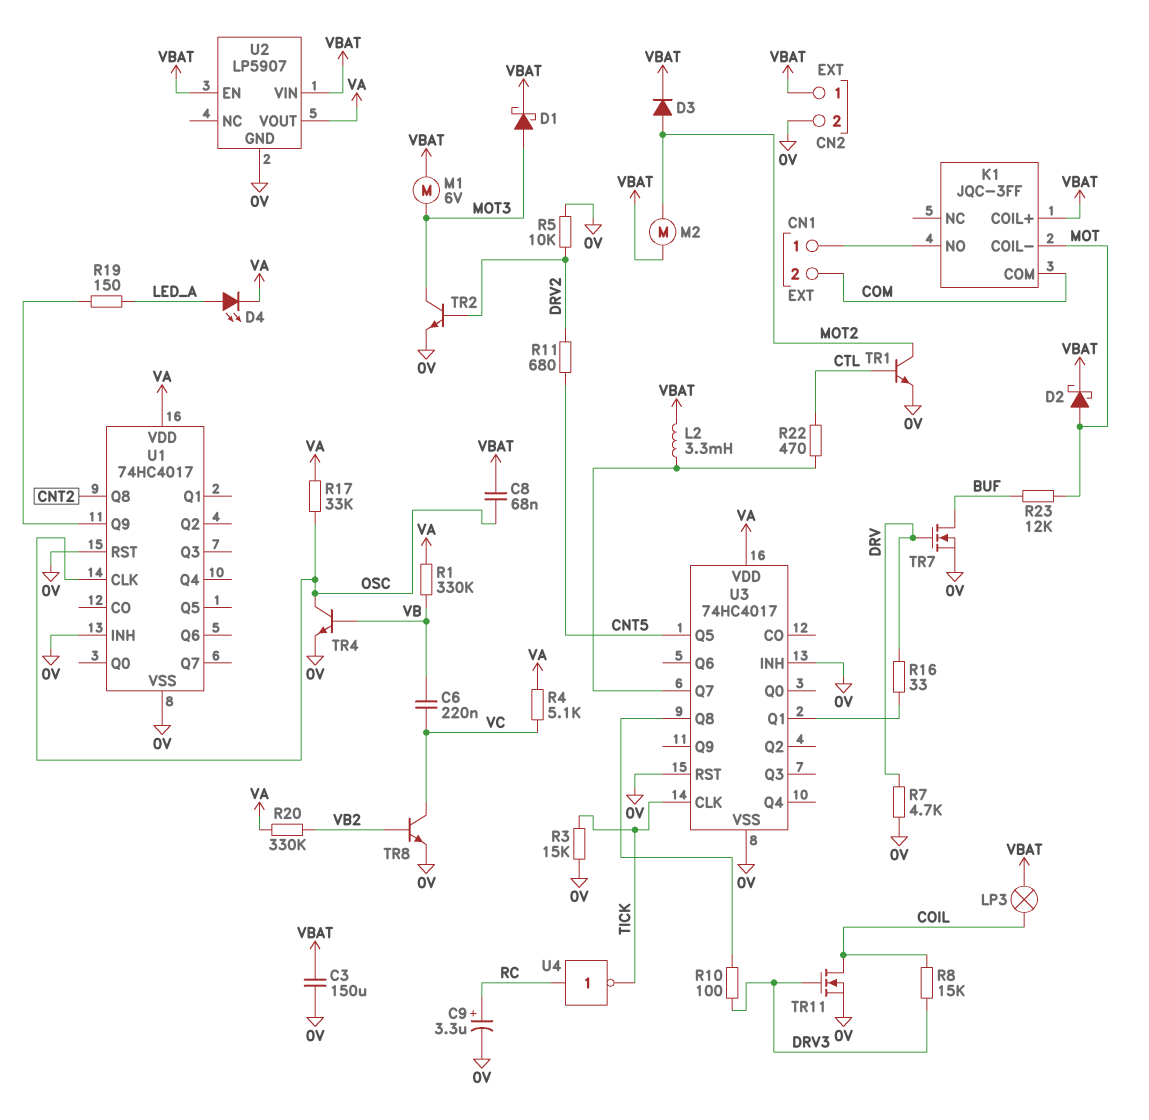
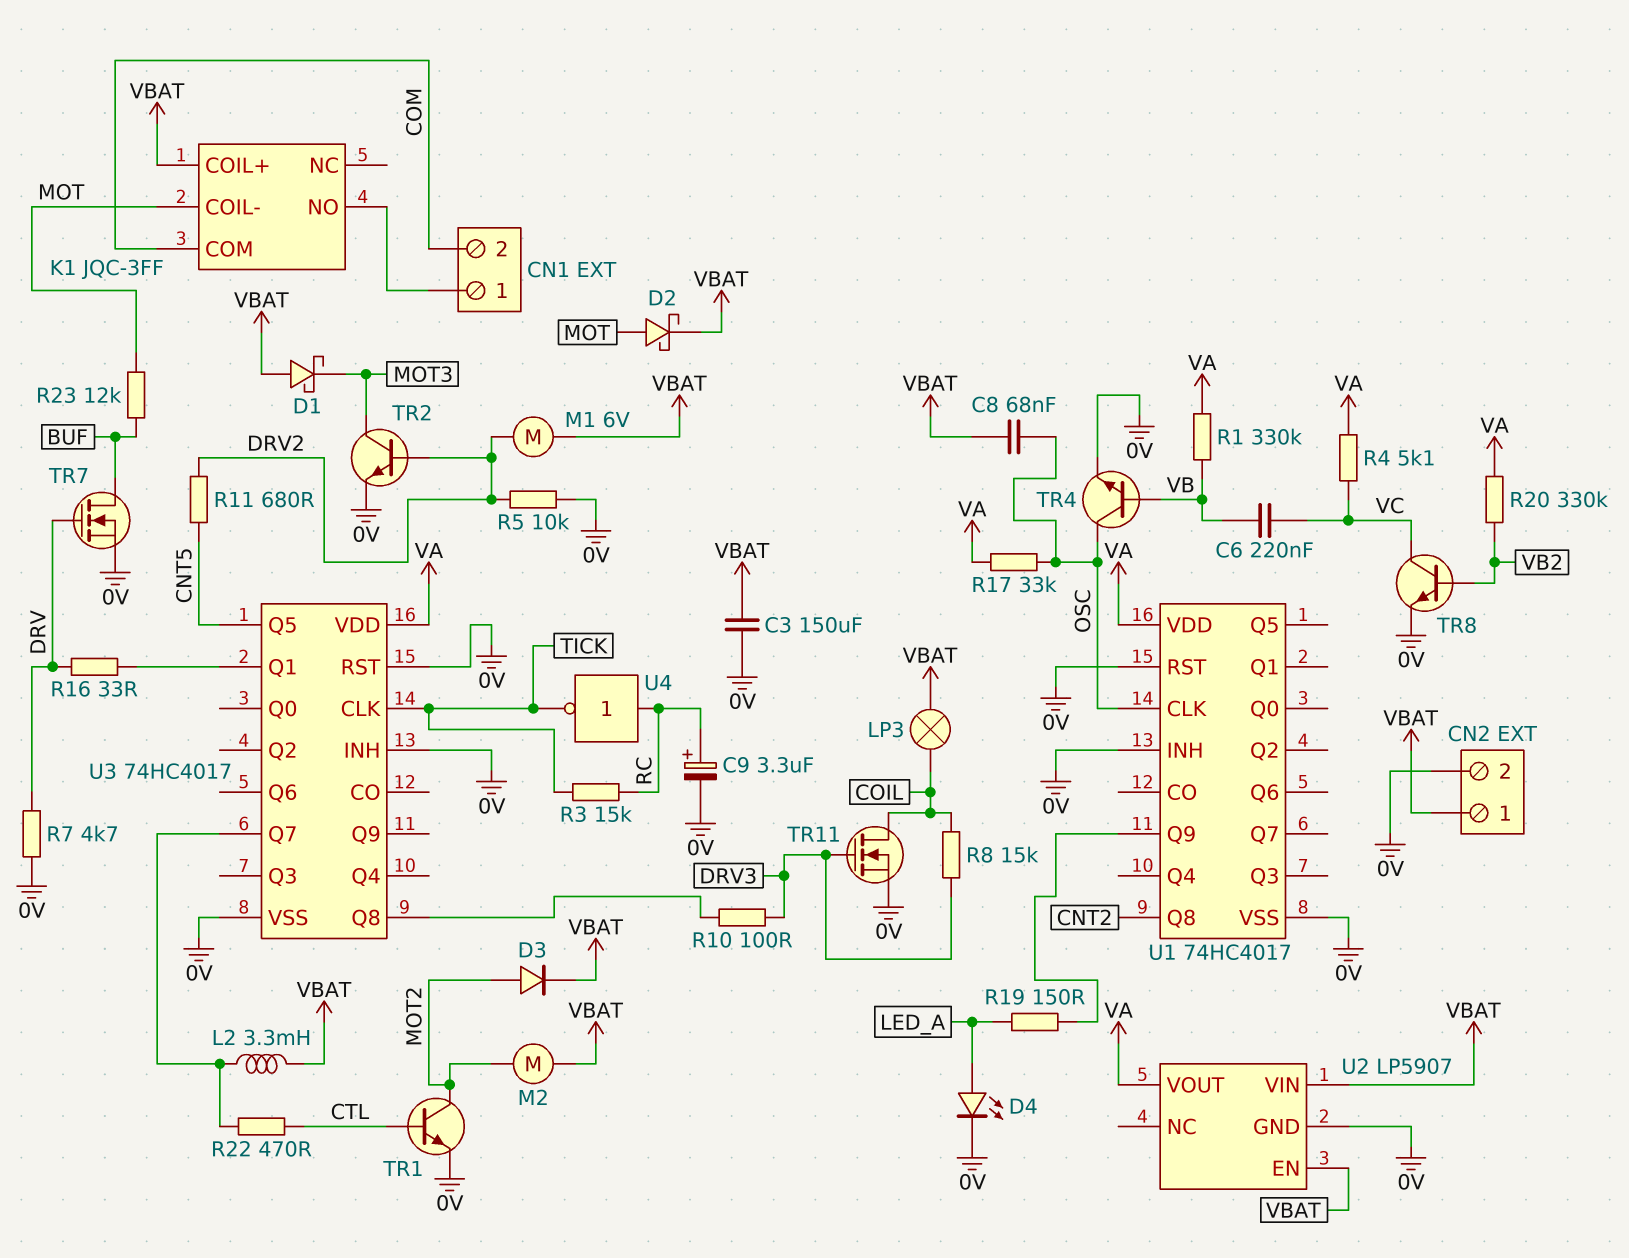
D1: schottky (A MOT3, K VBAT) -> schottky (A VBAT, K MOT3)
D4: LED (A LED_A, K VA) -> LED (A LED_A, K 0V)
M1: motor 6V (MOT3, VBAT) -> motor 6V (DRV2, VBAT)
R3: 15k (0V, TICK) -> 15k (RC, TICK)

